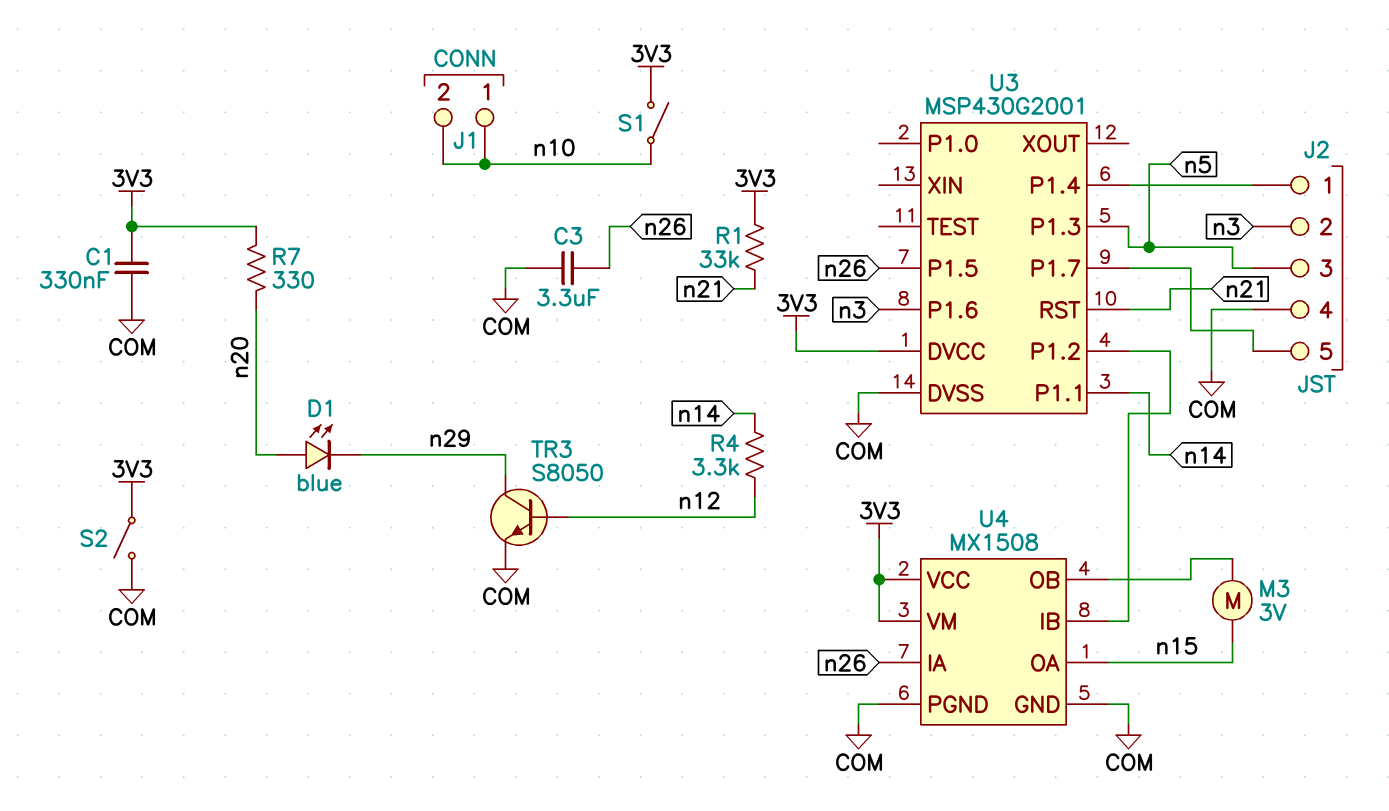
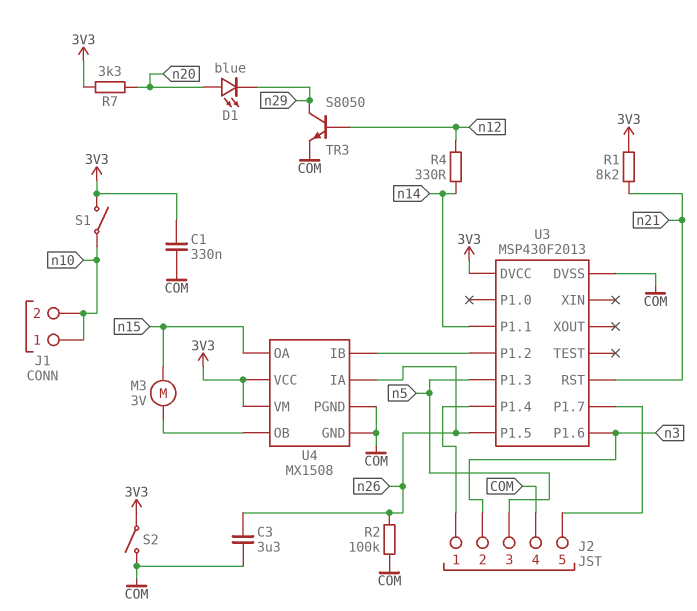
R1: 33k (3V3, n21) -> 8.2k (3V3, n21)
R2: none -> 100k (COM, n26)
R4: 3.3k (n12, n14) -> 330 (n12, n14)
R7: 330 (3V3, n20) -> 3.3k (3V3, n20)
U3: MSP430G2001 -> MSP430F2013

